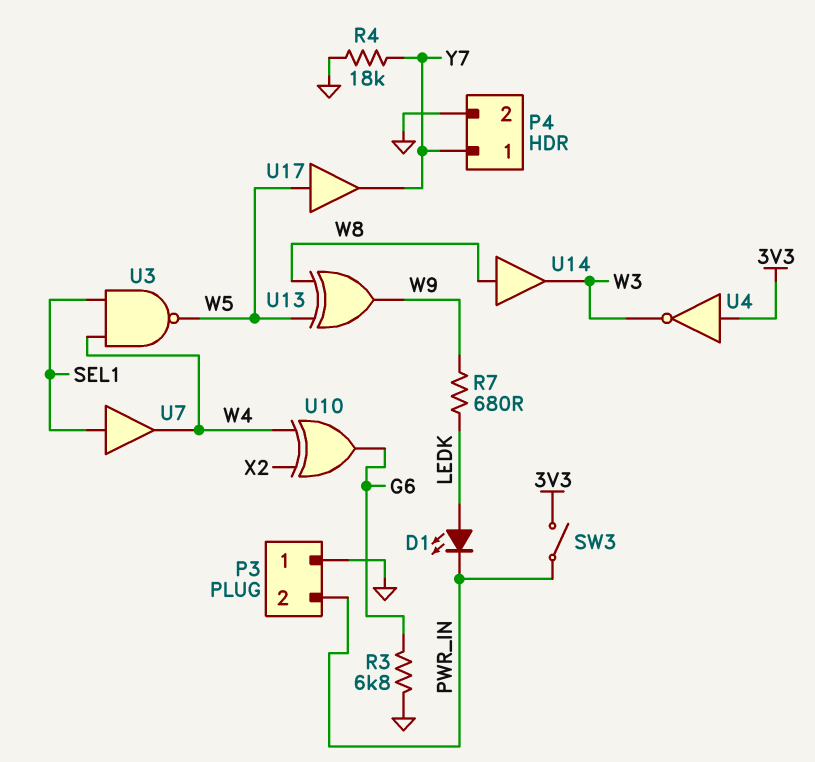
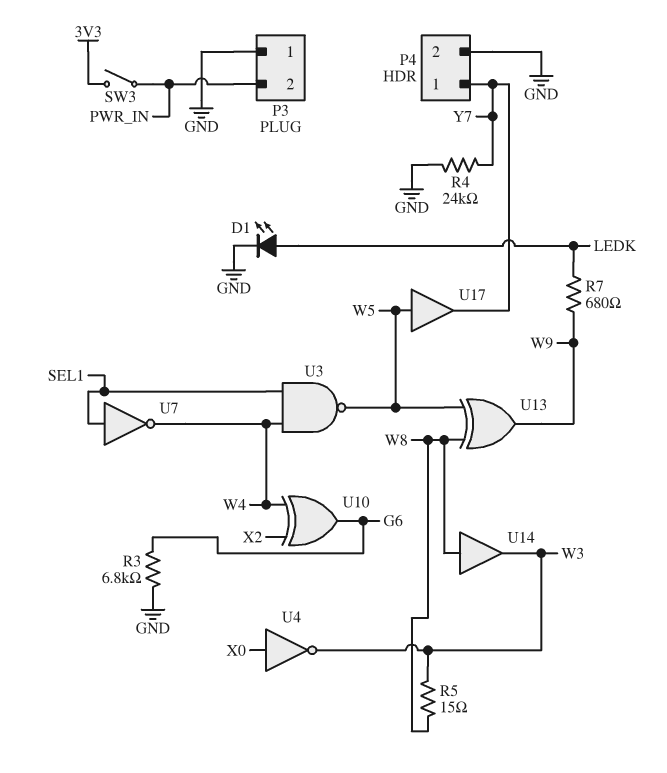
D1: LED (A LEDK, K PWR_IN) -> LED (A LEDK, K GND)
R4: 18k (GND, Y7) -> 24k (GND, Y7)
R5: none -> 15 (W3, W8)
U4: NOT (in 3V3, out W3) -> NOT (in X0, out W3)
U7: buffer (in SEL1, out W4) -> NOT (in SEL1, out W4)

